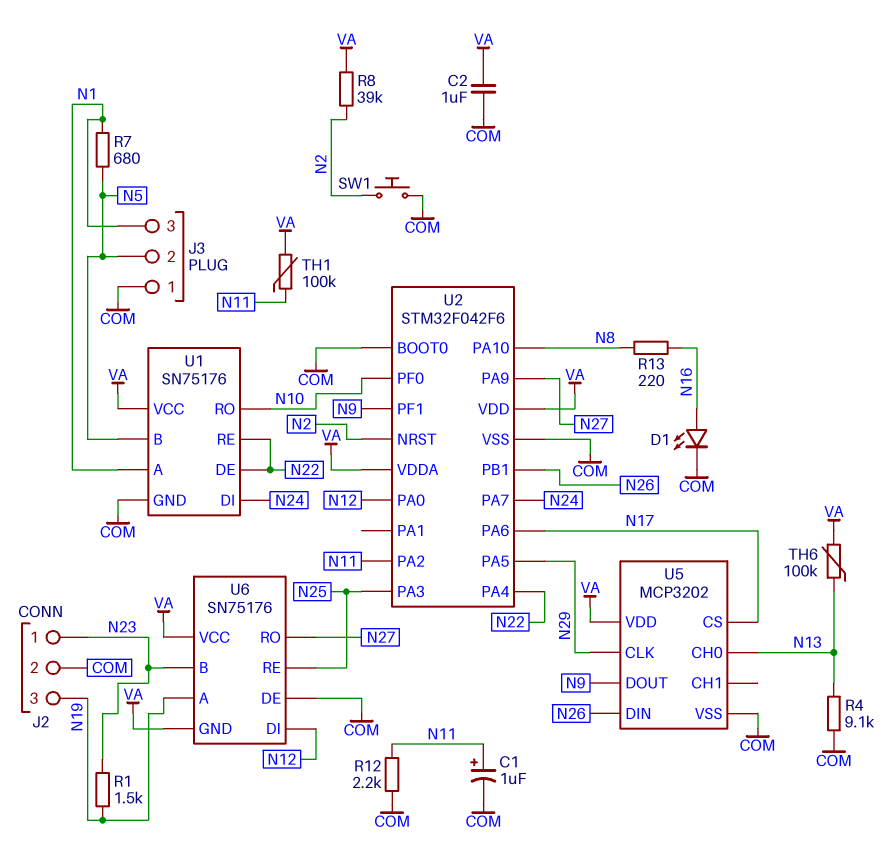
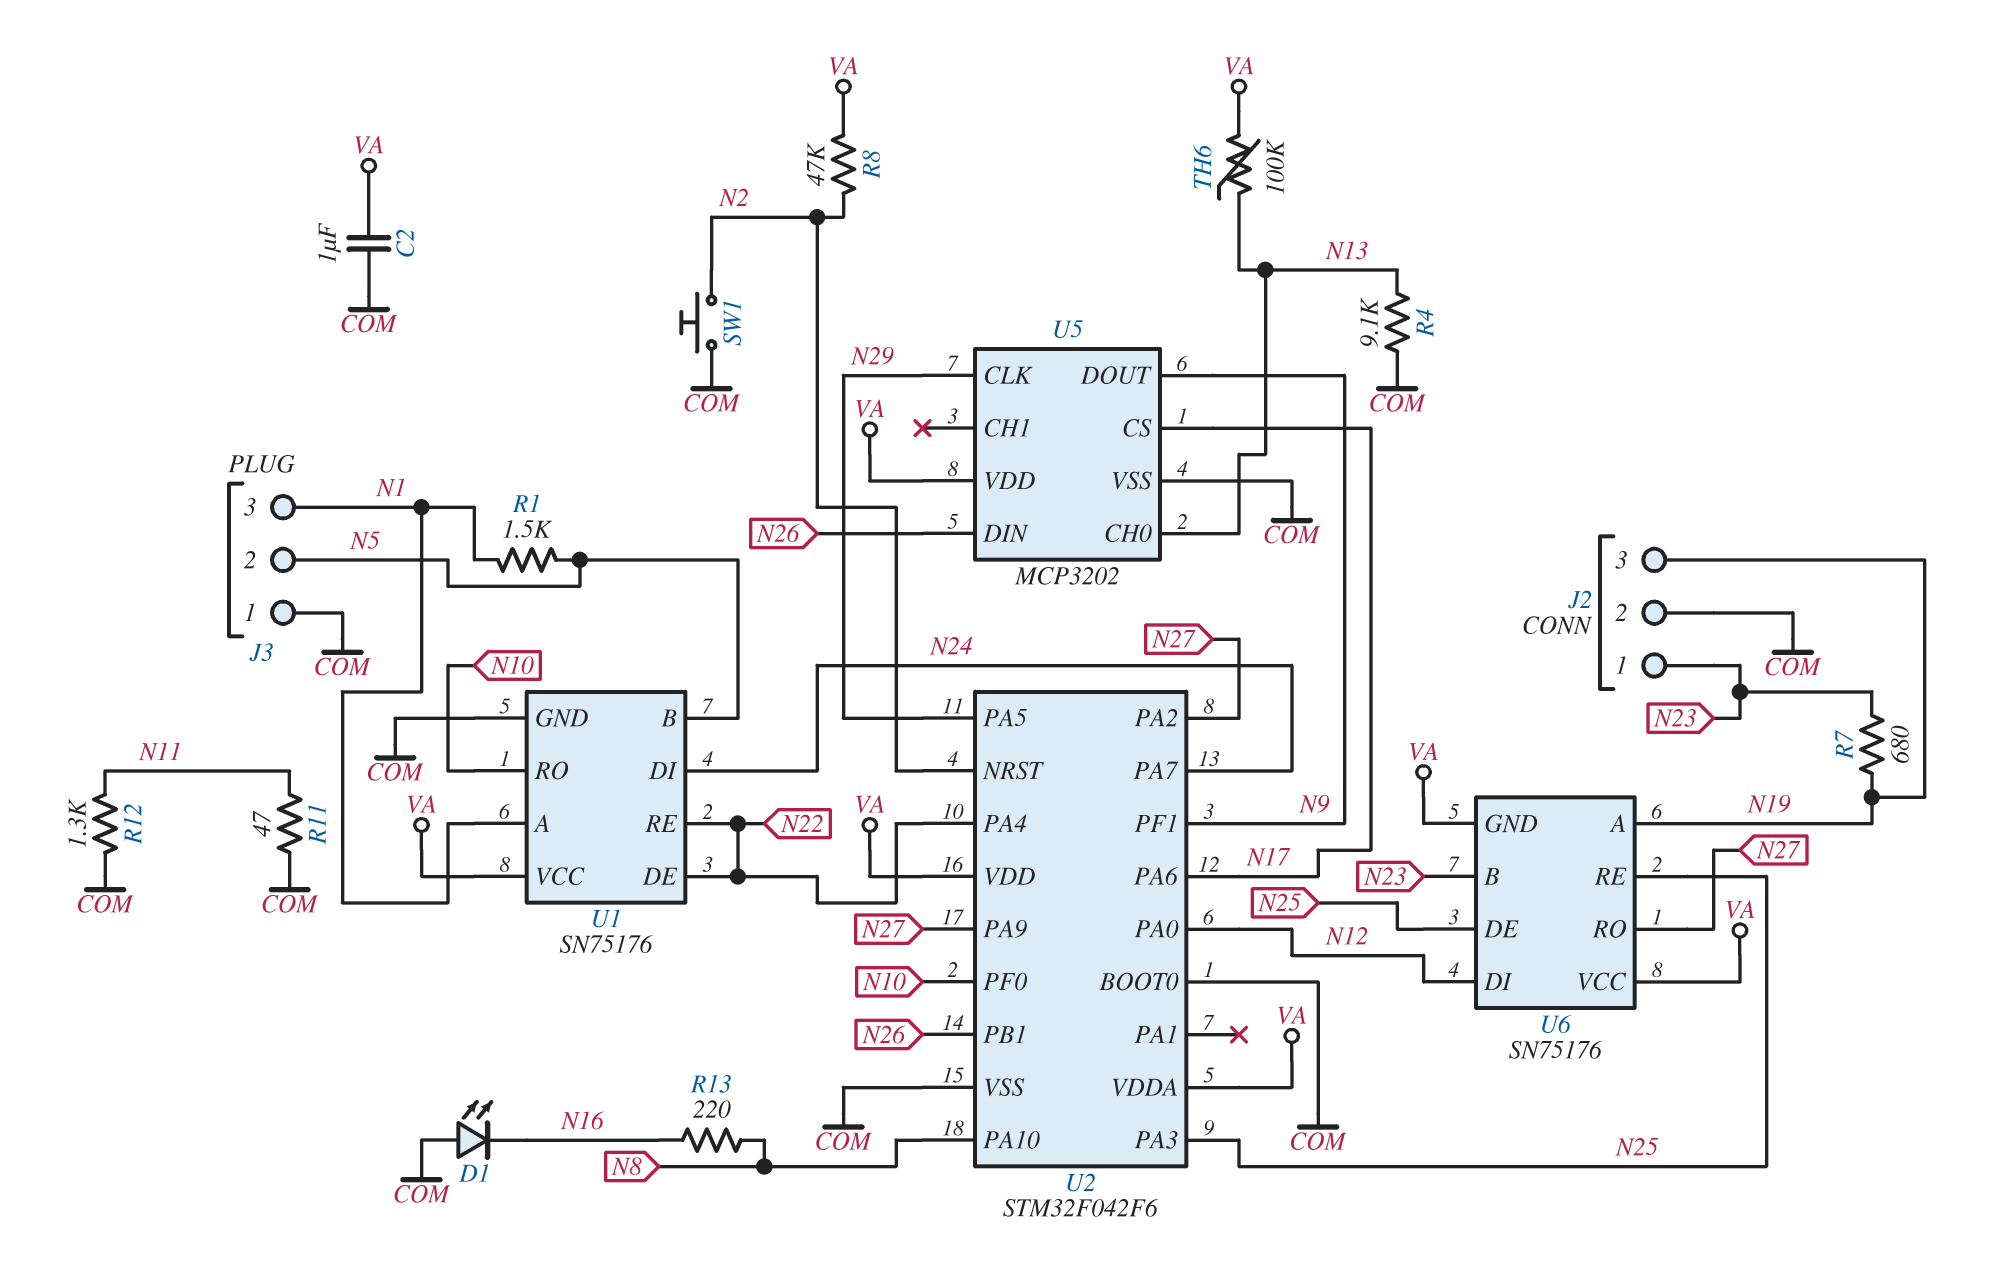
C1: 1uF (plus N11, minus COM) -> none
D1: LED (A N16, K COM) -> LED (A COM, K N16)
R1: 1.5k (N19, N23) -> 1.5k (N1, N5)
R7: 680 (N1, N5) -> 680 (N19, N23)
R8: 39k (N2, VA) -> 47k (N2, VA)
R11: none -> 47 (COM, N11)
R12: 2.2k (COM, N11) -> 1.3k (COM, N11)
TH1: 100k (N11, VA) -> none
U2 pin PA2: N11 -> N27
U6 pin DE: COM -> N25

